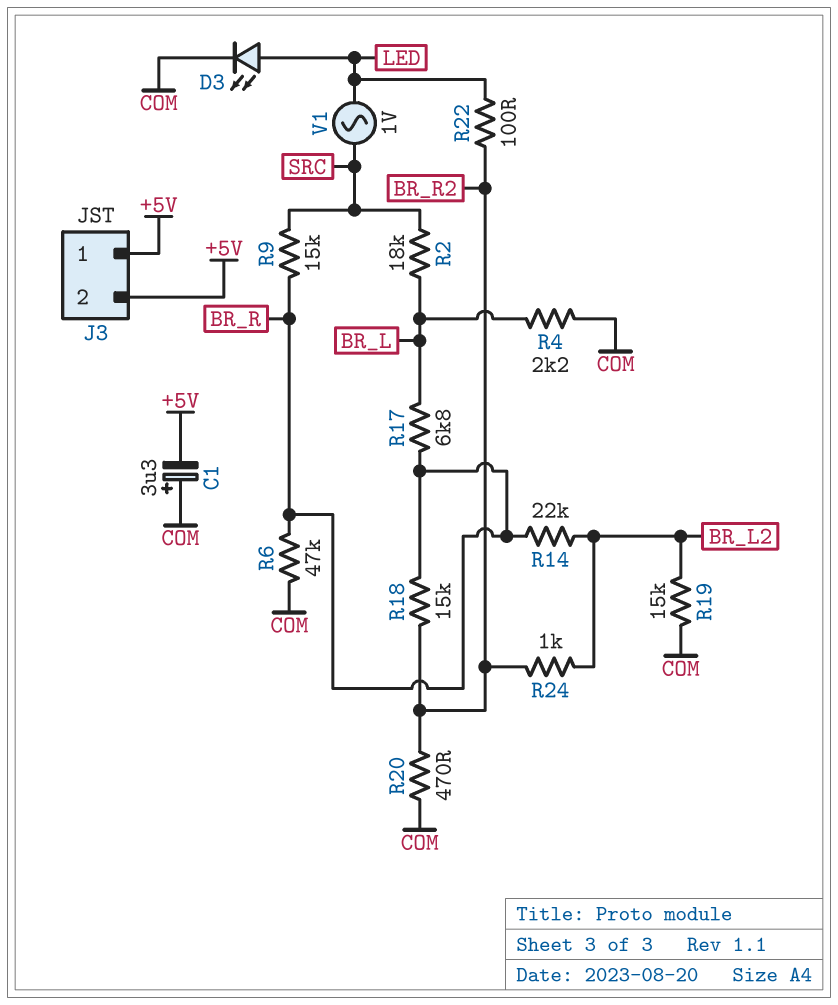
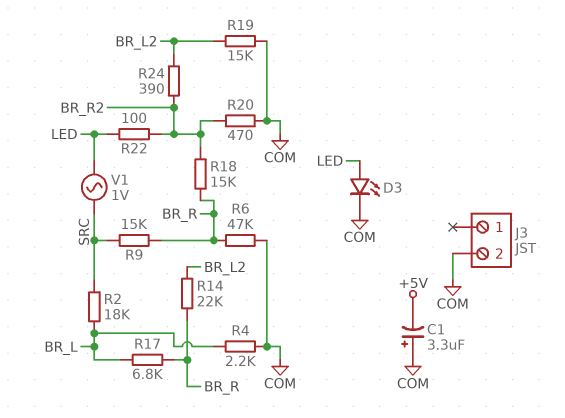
J3 pin 1: +5V -> none
J3 pin 2: +5V -> COM
R24: 1k (BR_L2, BR_R2) -> 390 (BR_L2, BR_R2)

